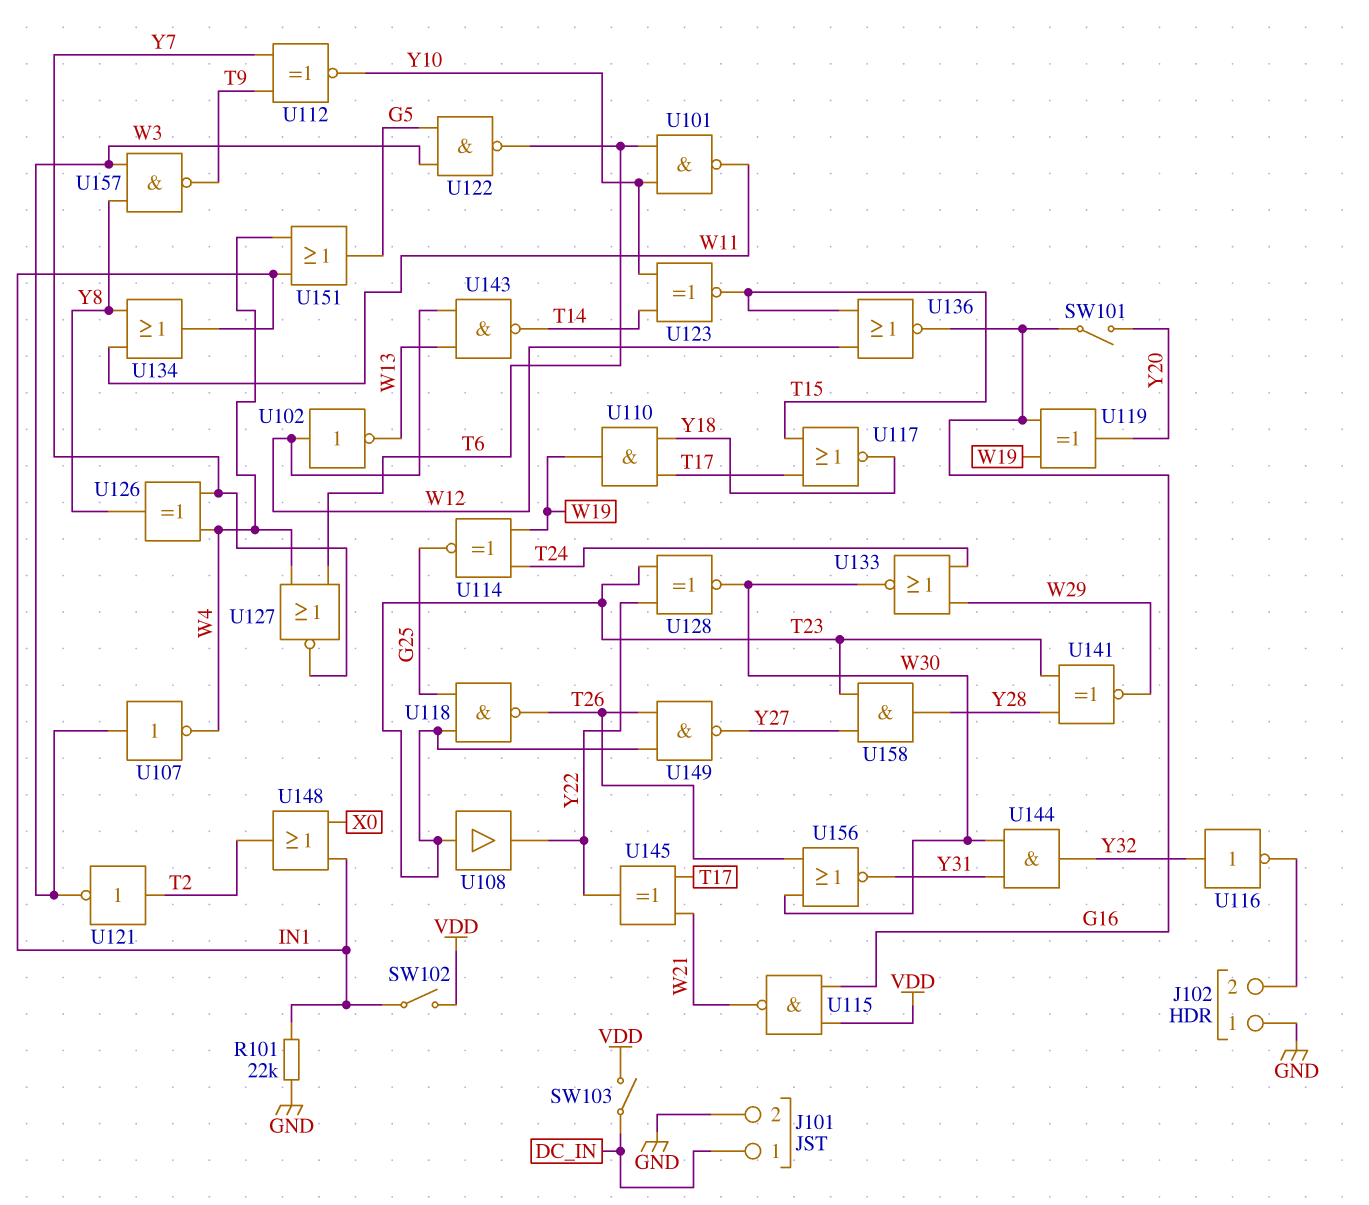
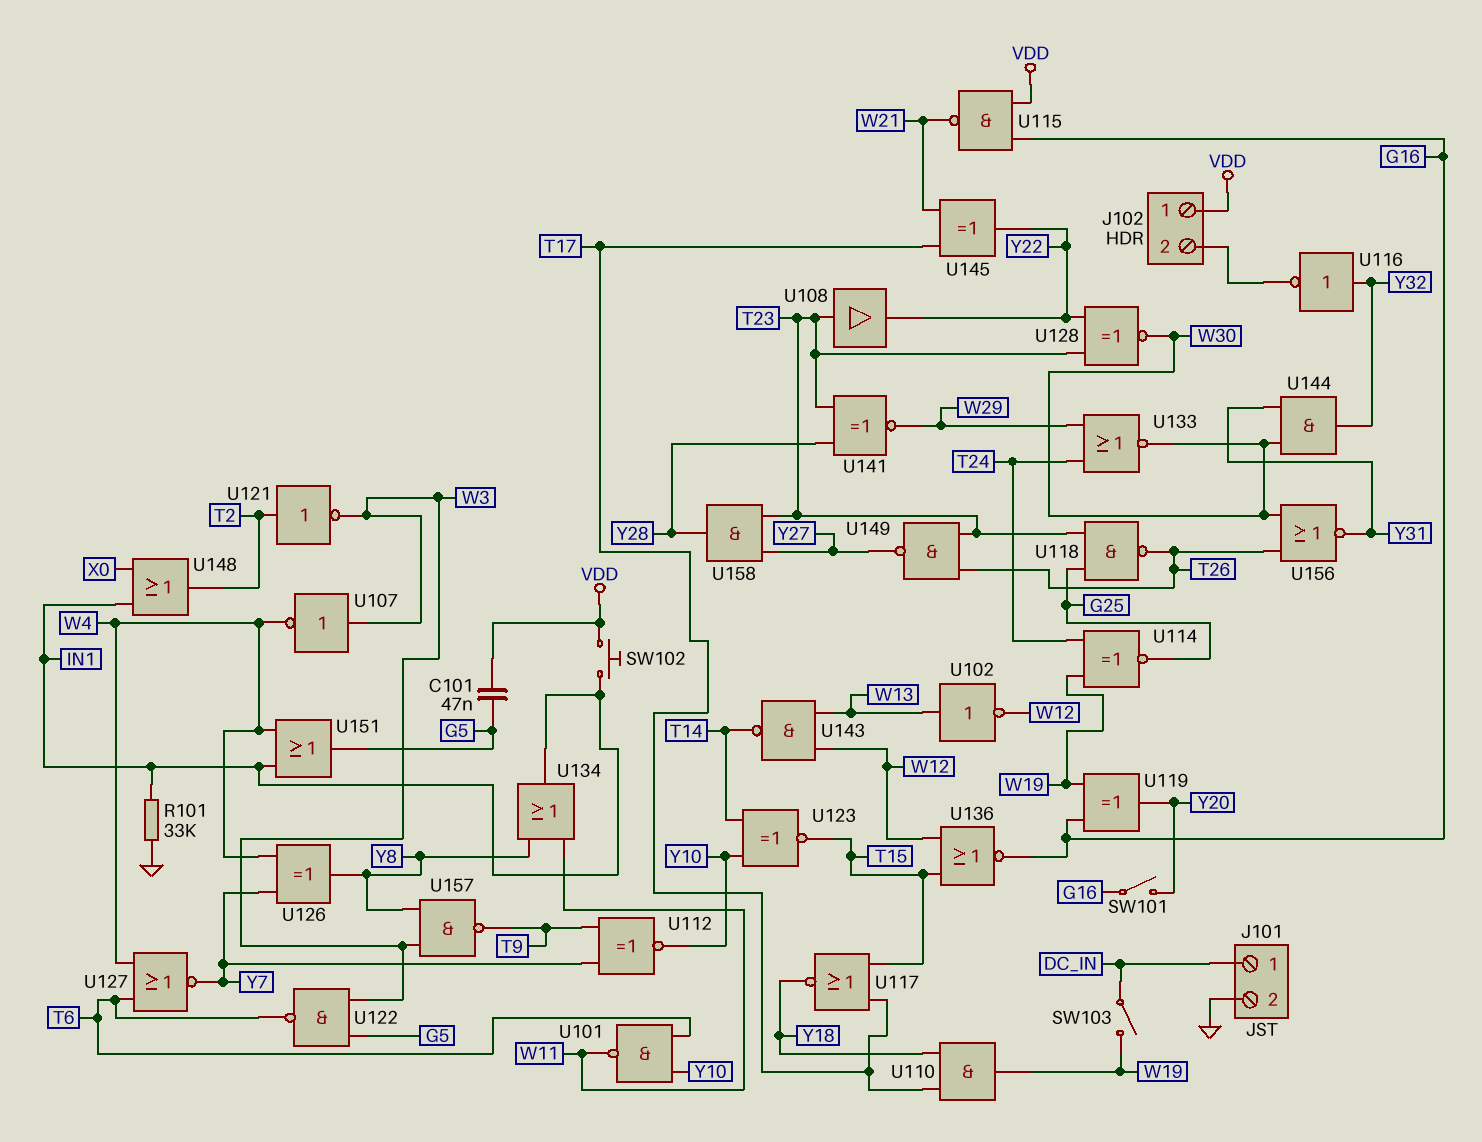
C101: none -> 47nF (G5, VDD)
J102 pin 1: GND -> VDD
R101: 22k (GND, IN1) -> 33k (GND, IN1)
SW102: switch (IN1, VDD) -> button (IN1, VDD)
SW103: switch (DC_IN, VDD) -> switch (DC_IN, W19)
U102: NOT (in W12, out W13) -> NOT (in W13, out W12)

